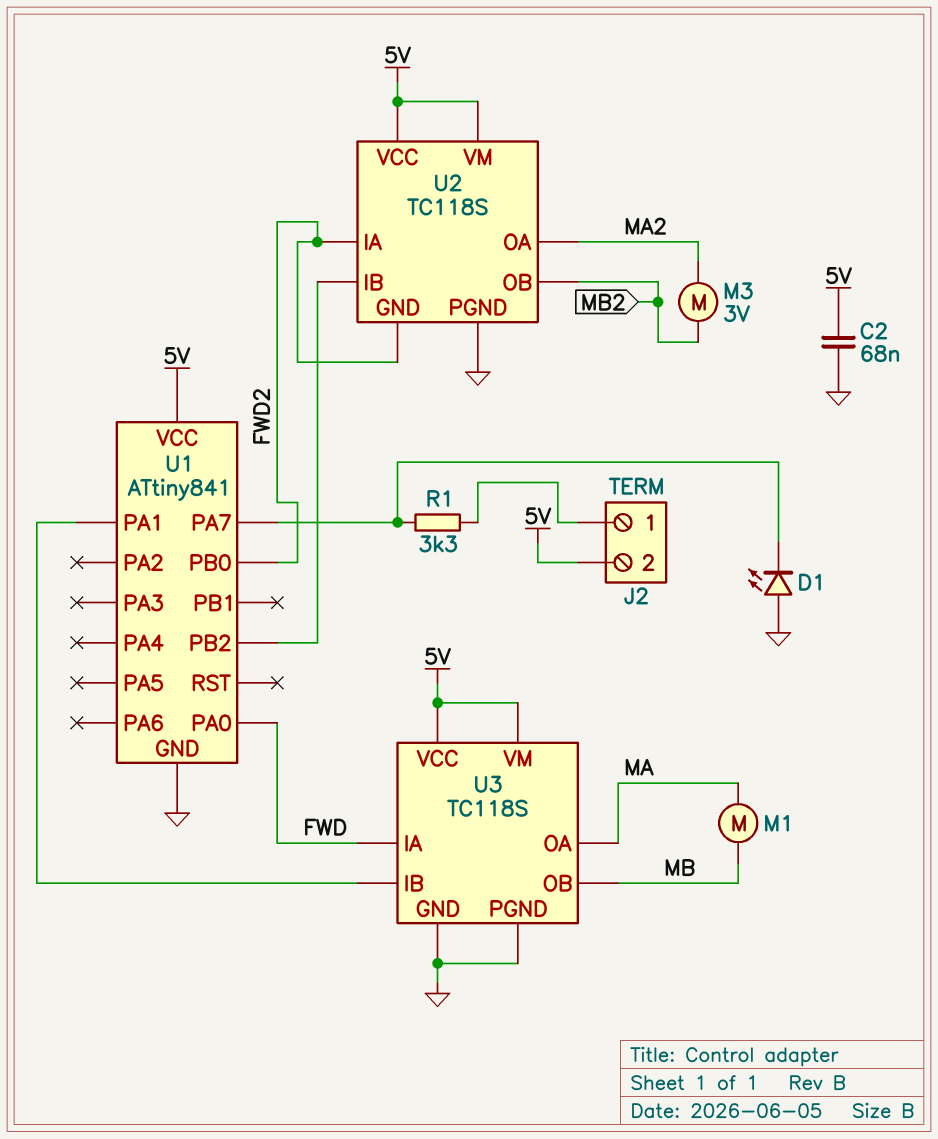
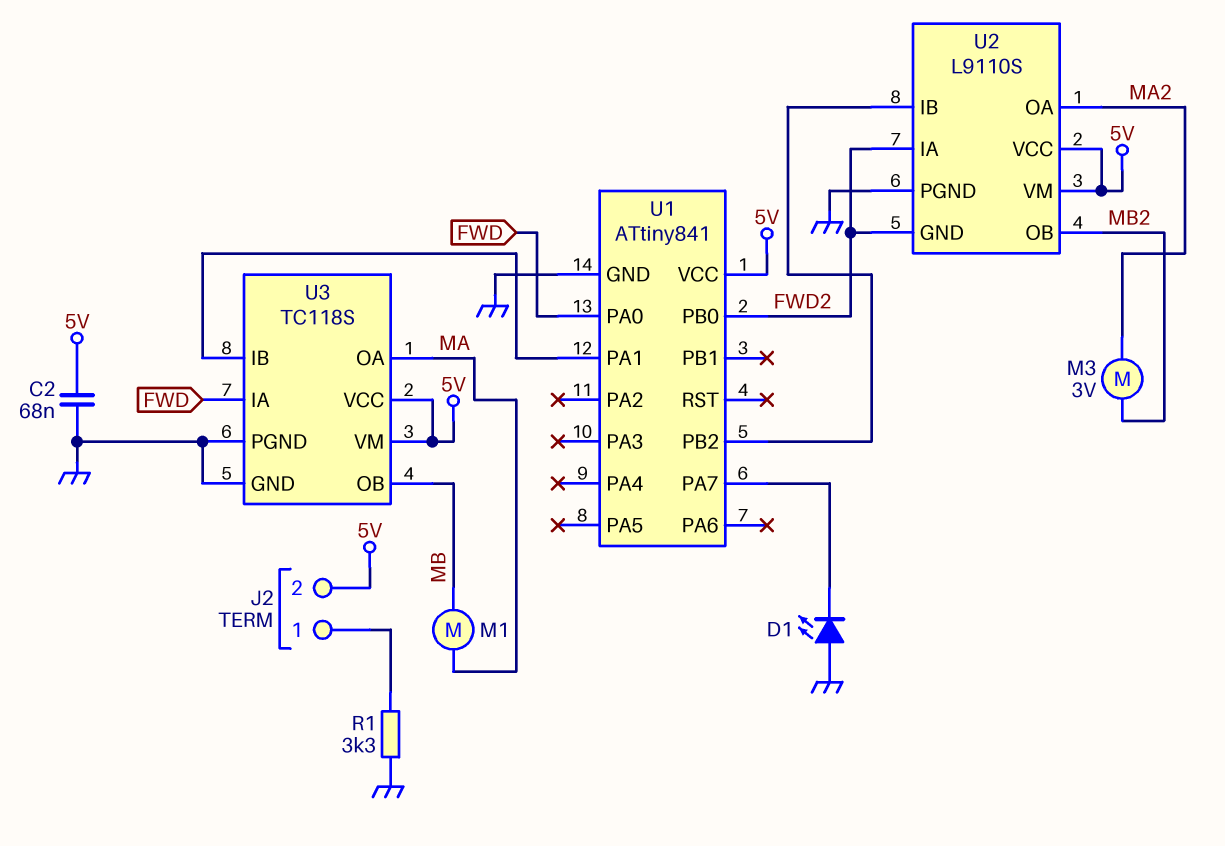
R1: 3.3k (J2/1, U1/PA7) -> 3.3k (GND, J2/1)
U2: TC118S -> L9110S

